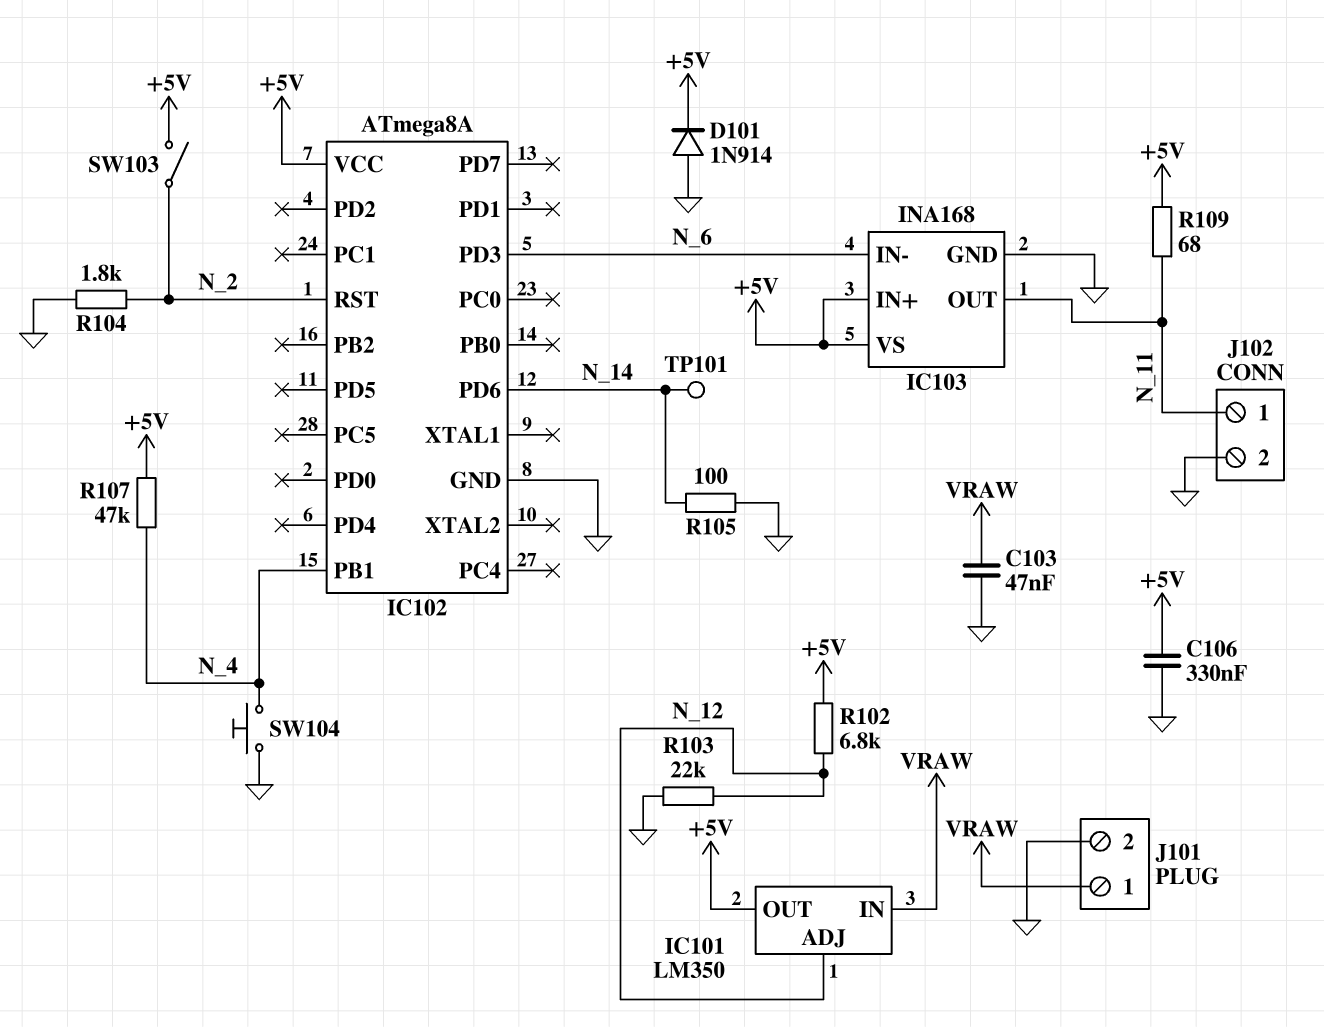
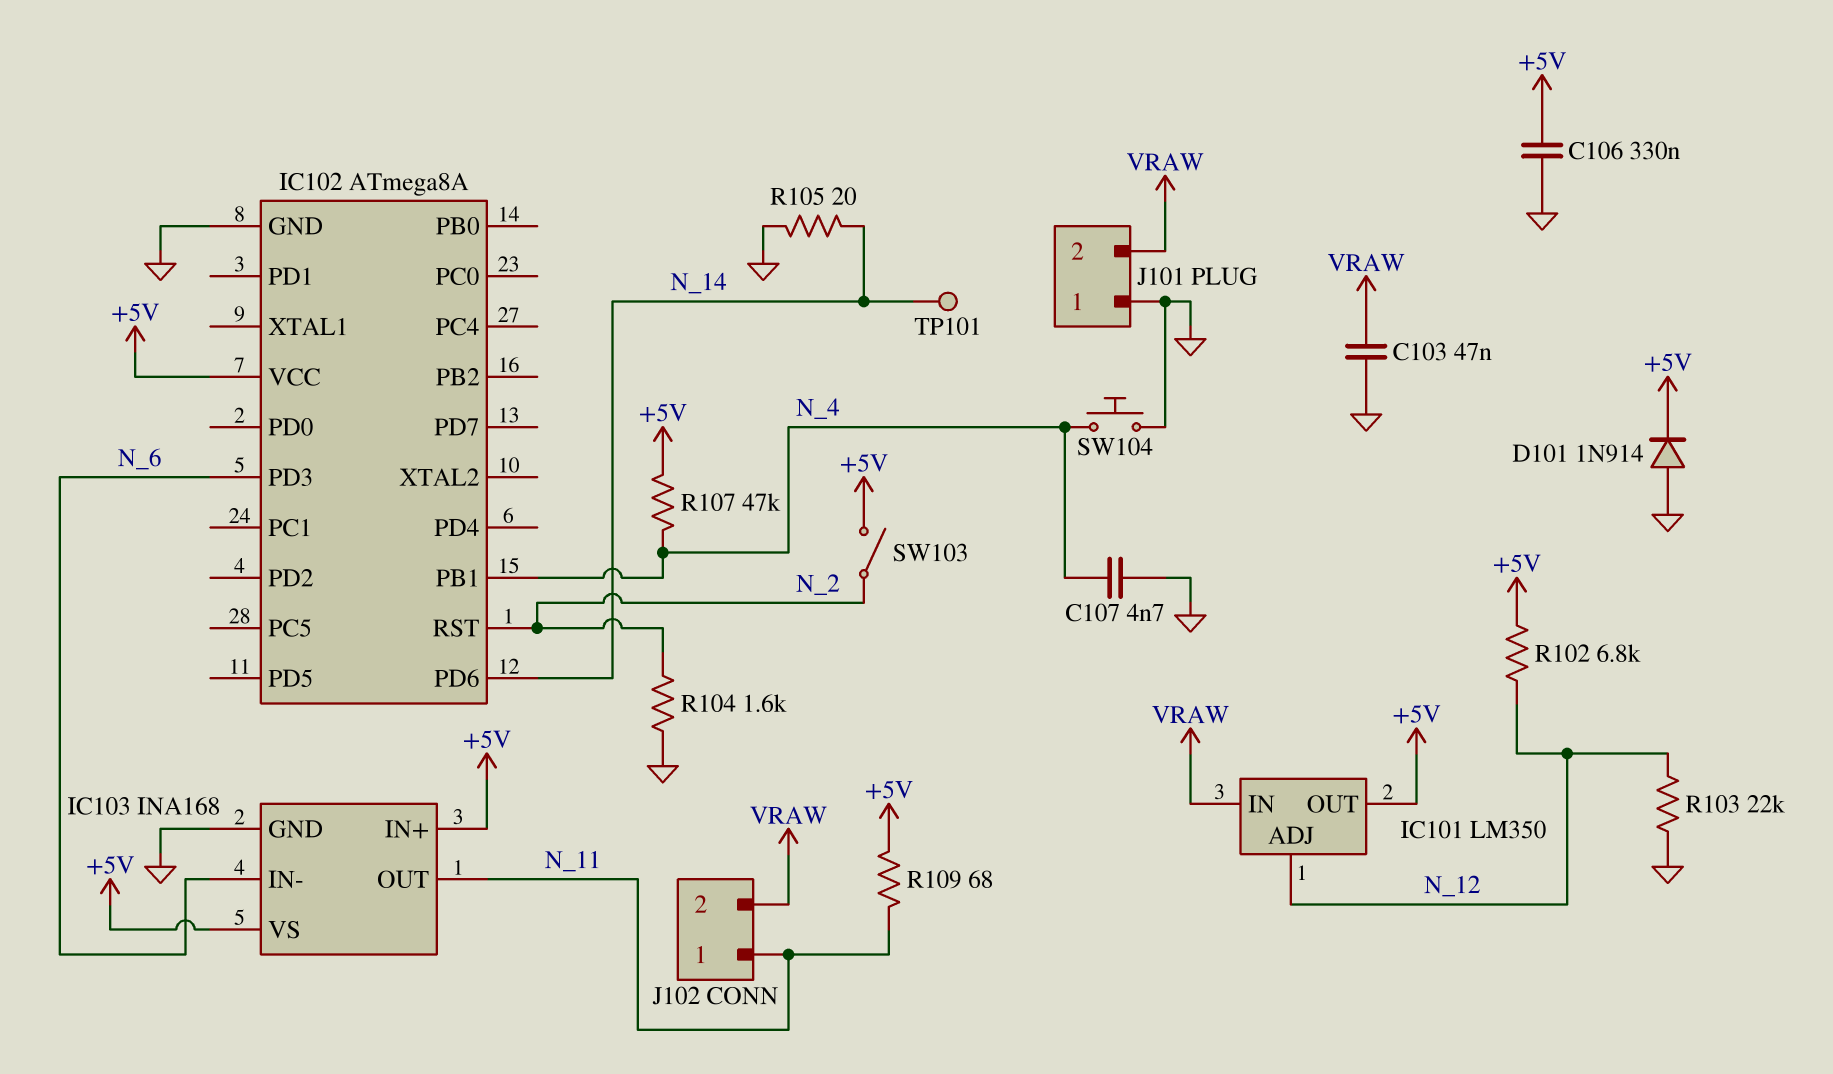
C107: none -> 4.7nF (GND, N_4)
J101 pin 1: VRAW -> GND
J101 pin 2: GND -> VRAW
J102 pin 2: GND -> VRAW
R104: 1.8k (GND, N_2) -> 1.6k (GND, N_2)
R105: 100 (GND, N_14) -> 20 (GND, N_14)

